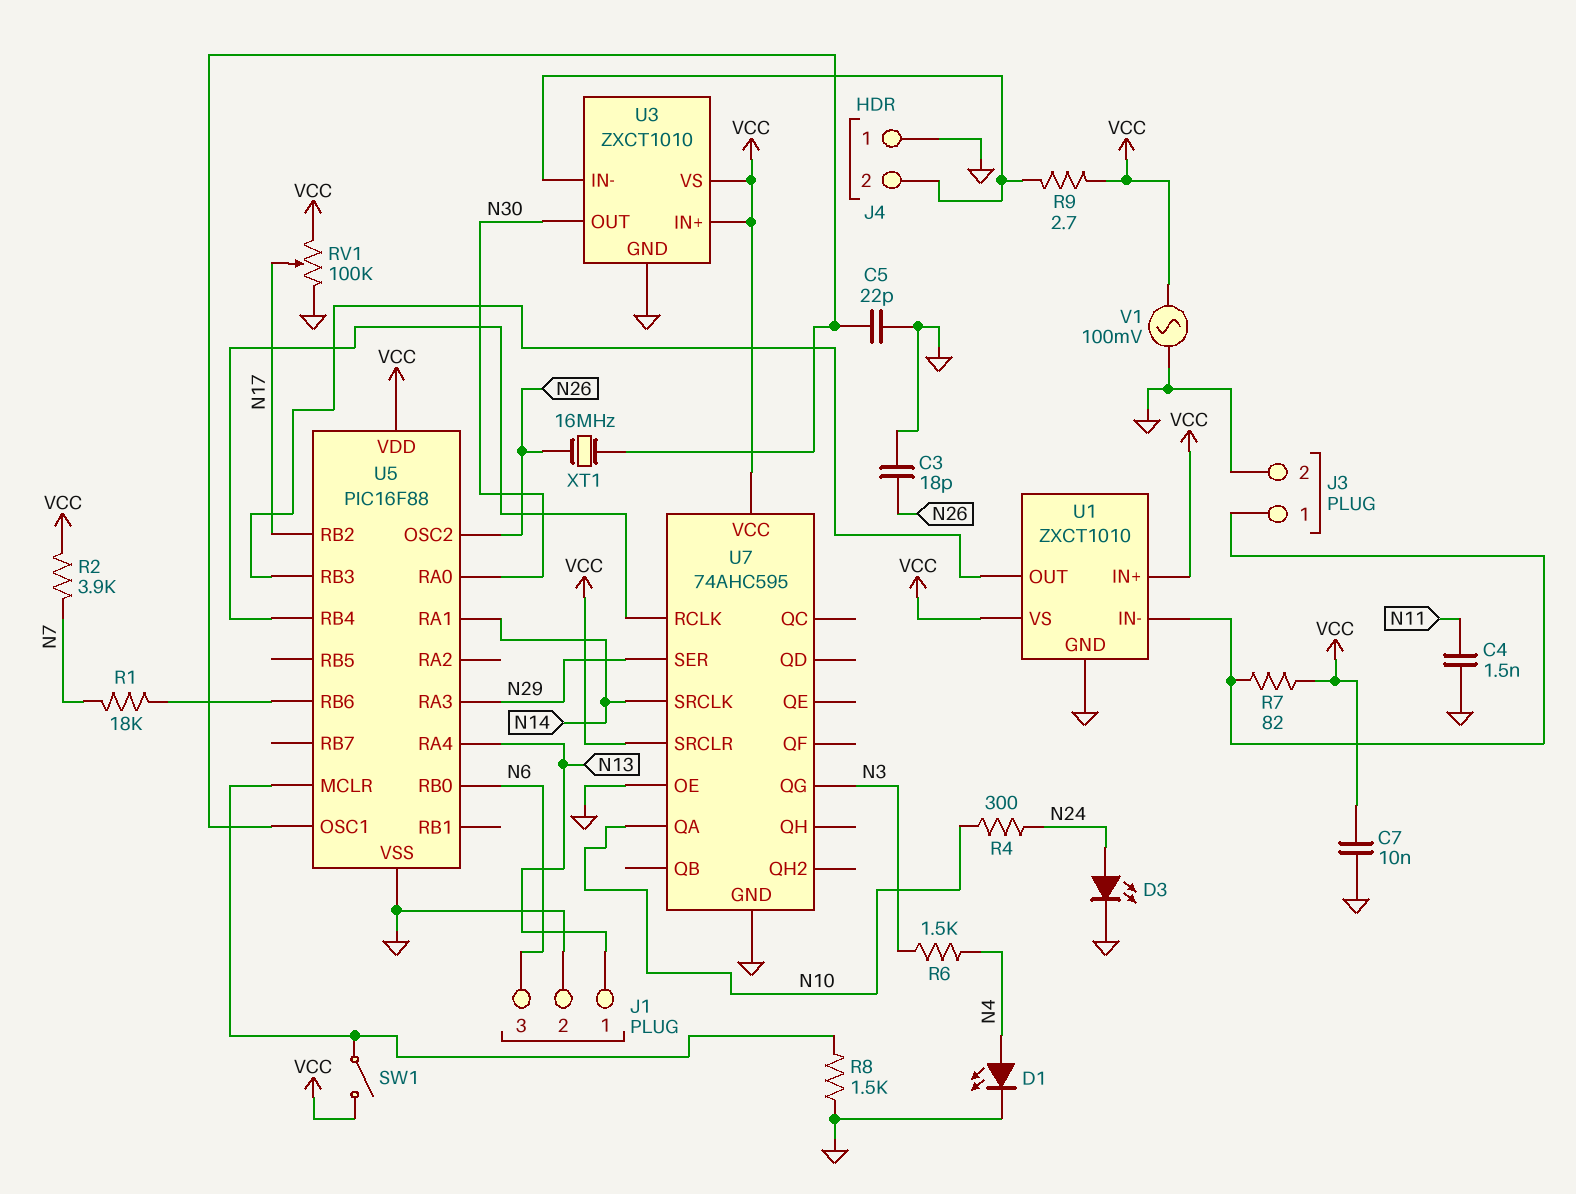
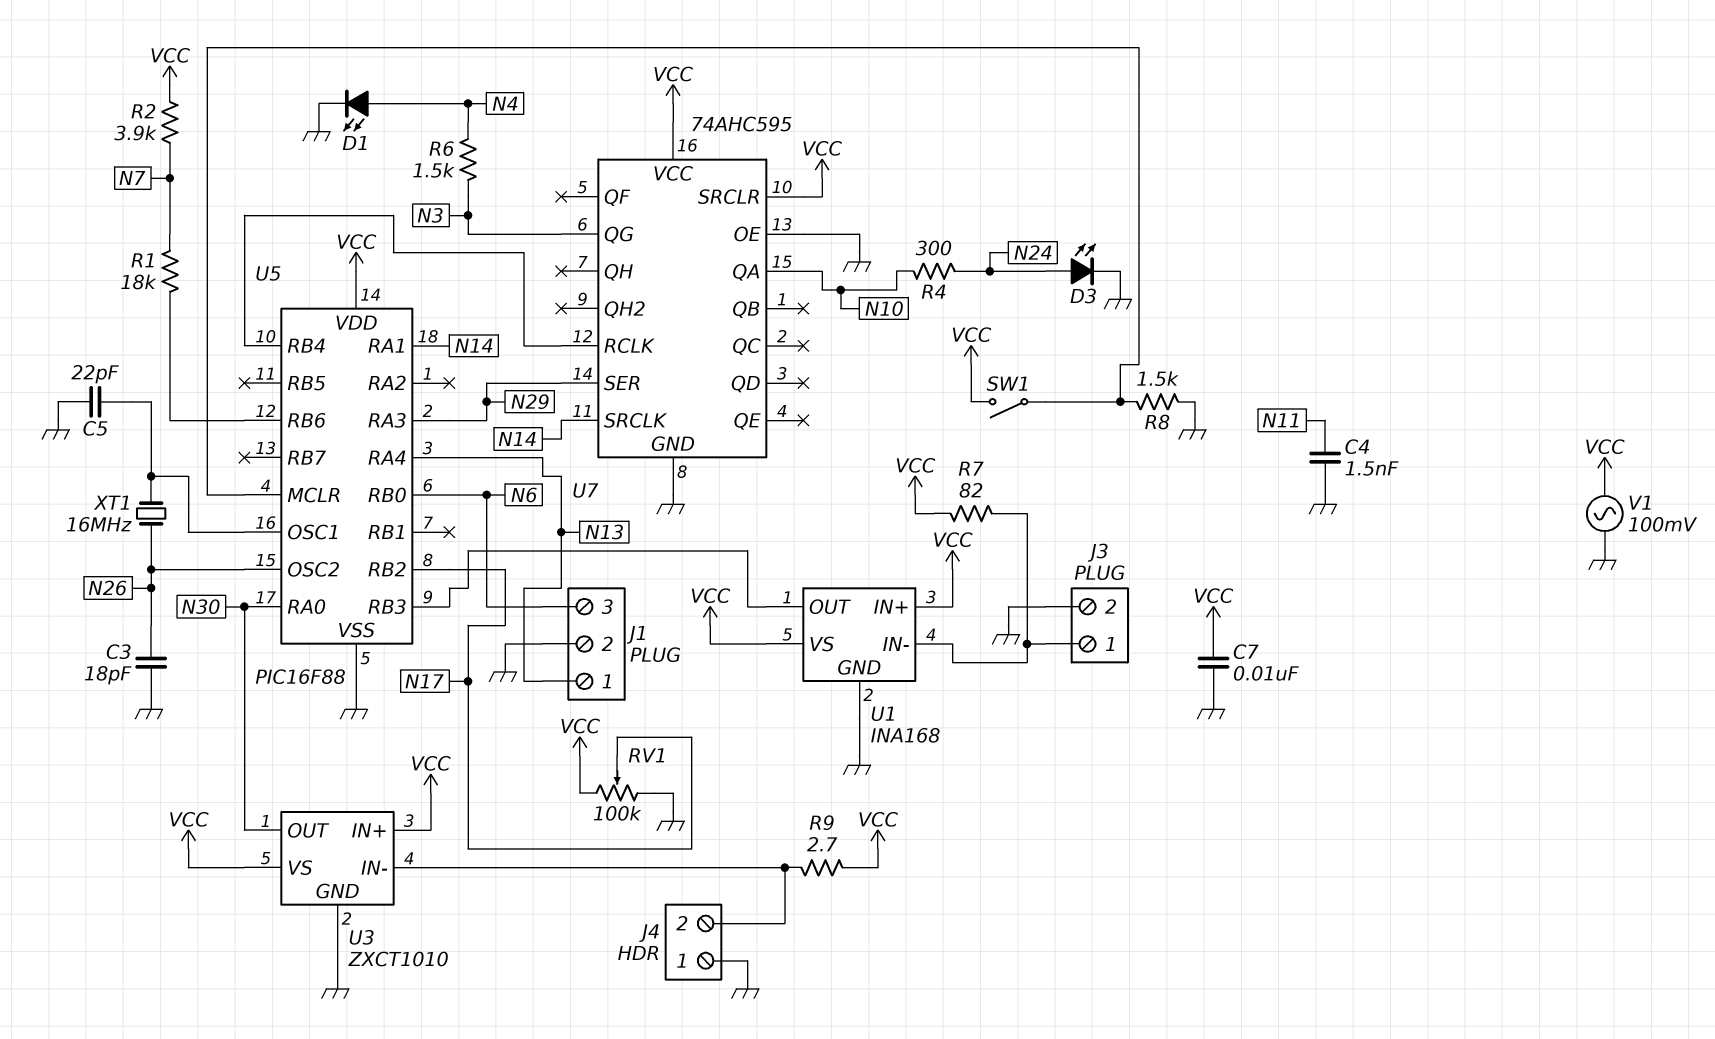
U1: ZXCT1010 -> INA168

